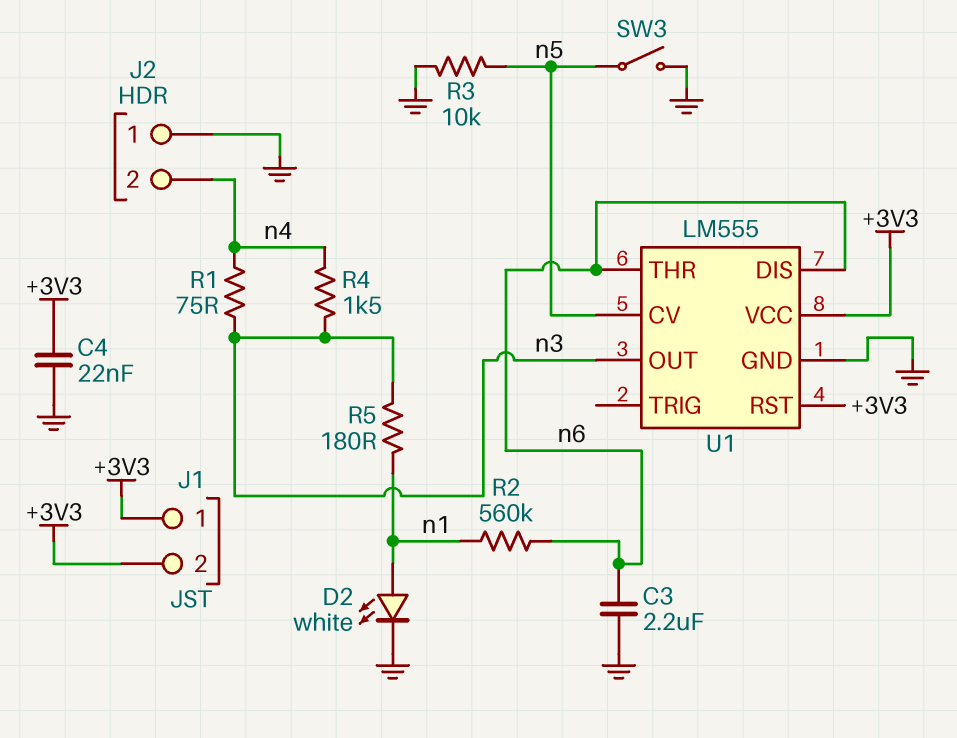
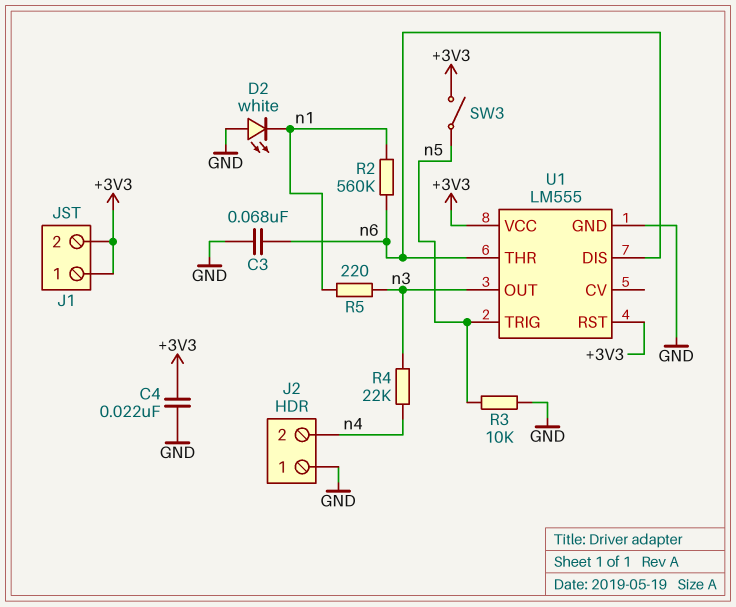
C3: 2.2uF (GND, n6) -> 68nF (GND, n6)
D2: LED white (A n1, K GND) -> LED white (A GND, K n1)
R1: 75 (n3, n4) -> none
R4: 1.5k (n3, n4) -> 22k (n3, n4)
R5: 180 (n1, n3) -> 220 (n1, n3)
SW3: switch (GND, n5) -> switch (+3V3, n5)
U1 pin CV: n5 -> none
U1 pin TRIG: none -> n5

